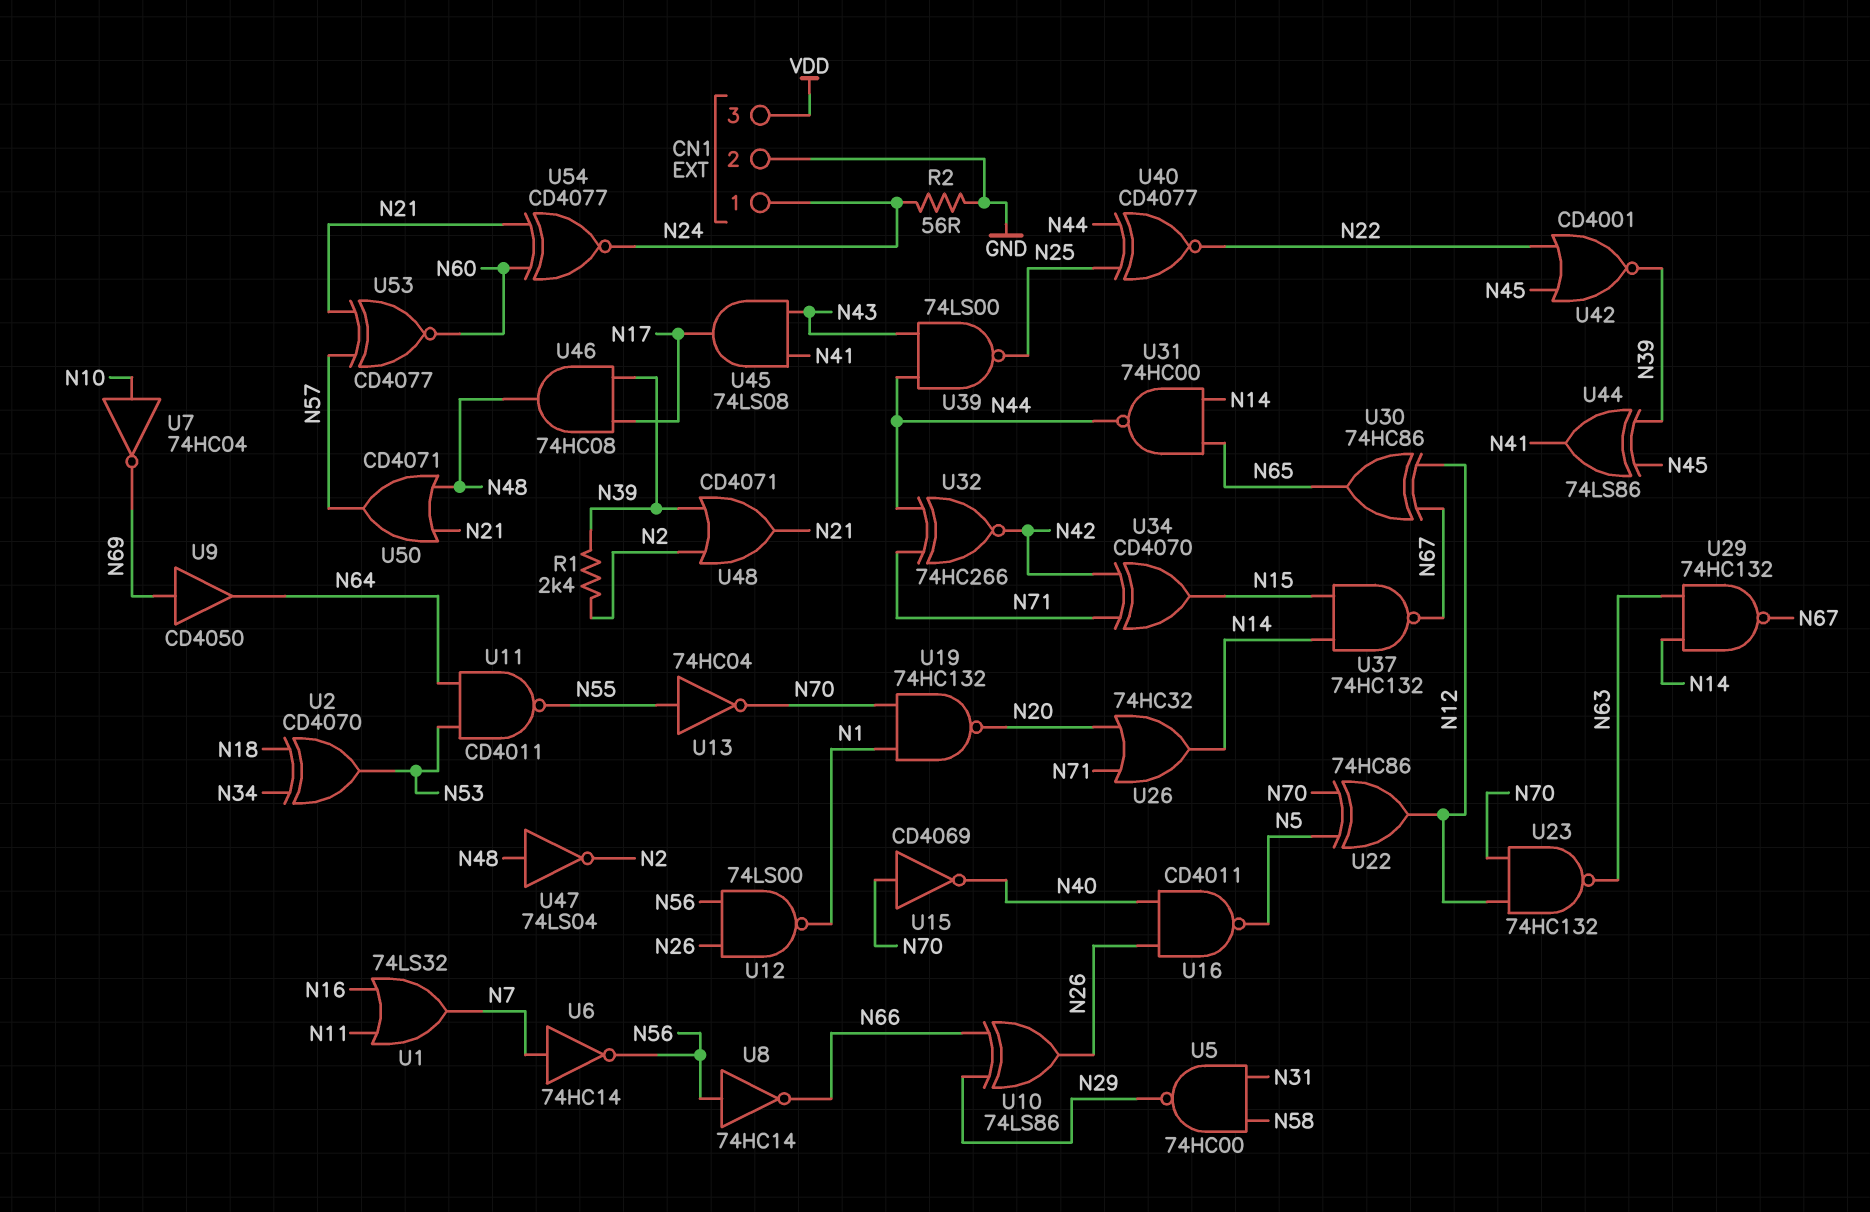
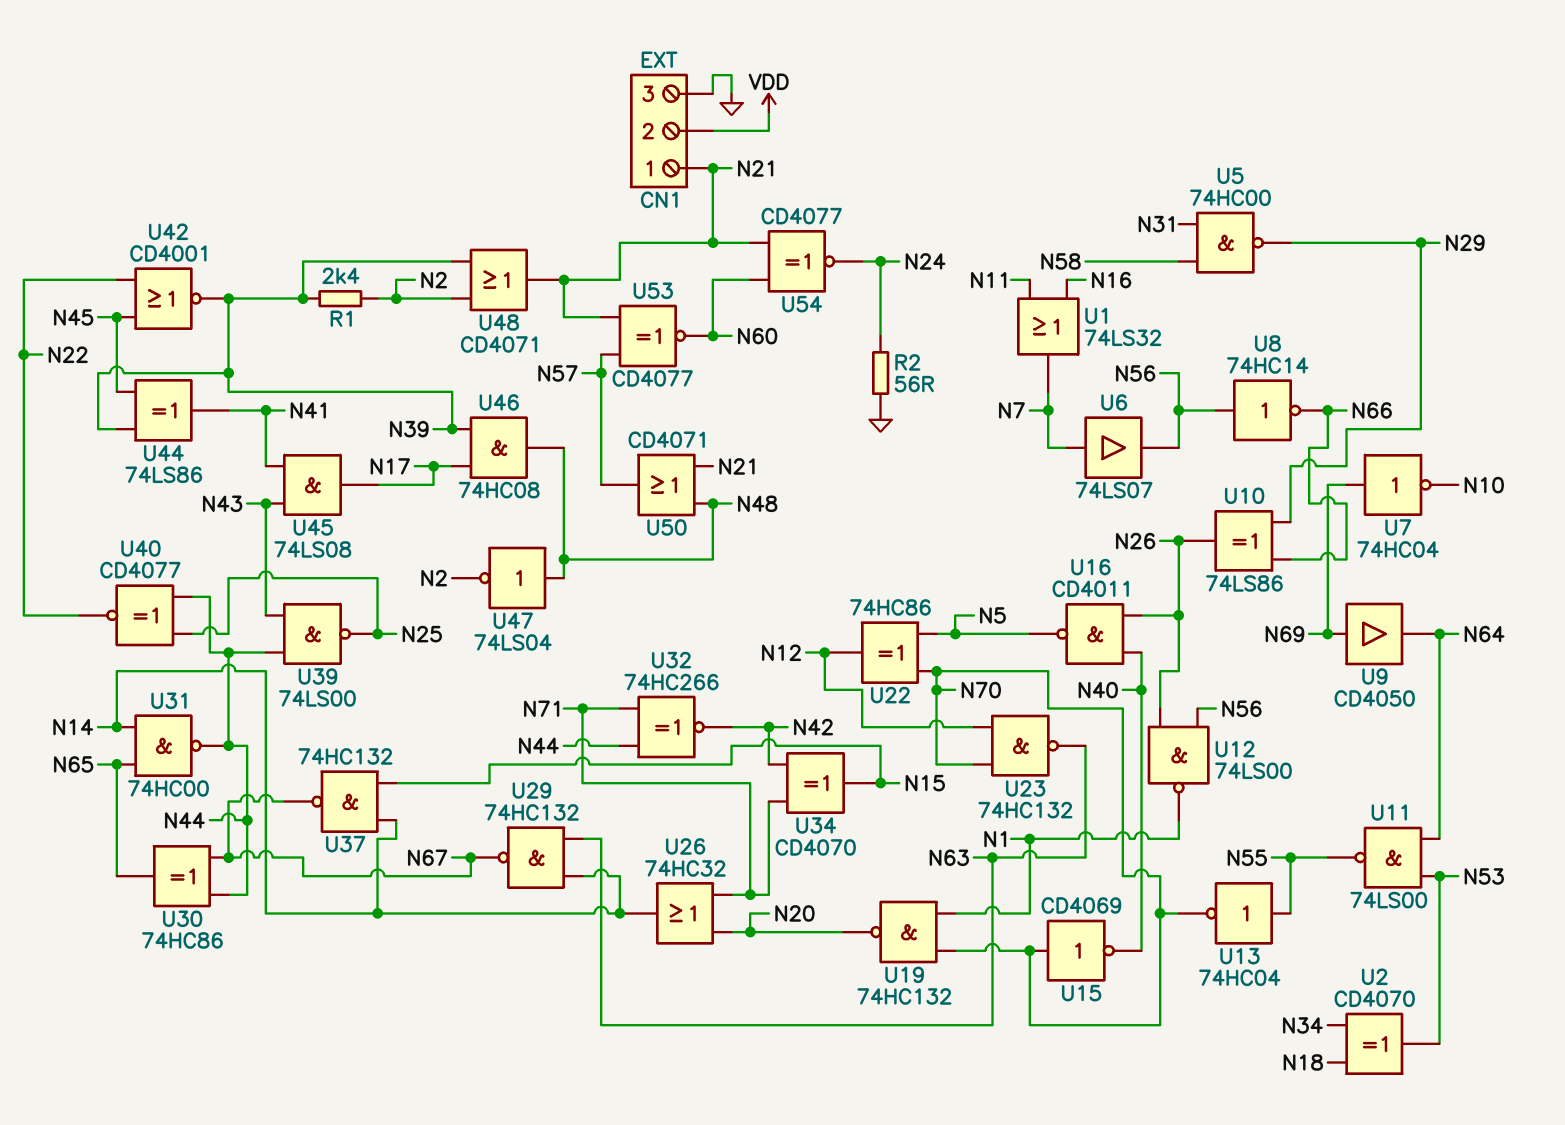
CN1 pin 1: N24 -> N21
CN1 pin 2: GND -> VDD
CN1 pin 3: VDD -> GND
U6: NOT 74HC14 (in N7, out N56) -> buffer 74LS07 (in N7, out N56)
U7: NOT 74HC04 (in N10, out N69) -> NOT 74HC04 (in N69, out N10)
U11: NAND CD4011 (in N53, in N64, out N55) -> NAND 74LS00 (in N53, in N64, out N55)
U30: XOR 74HC86 (in N12, in N67, out N65) -> XOR 74HC86 (in N44, in N67, out N65)

